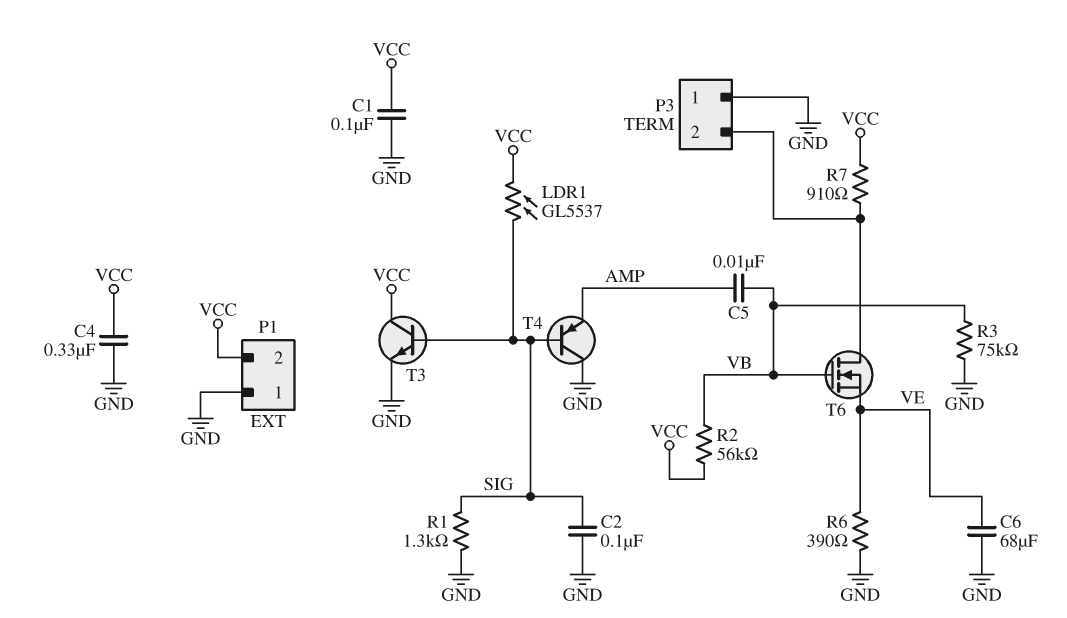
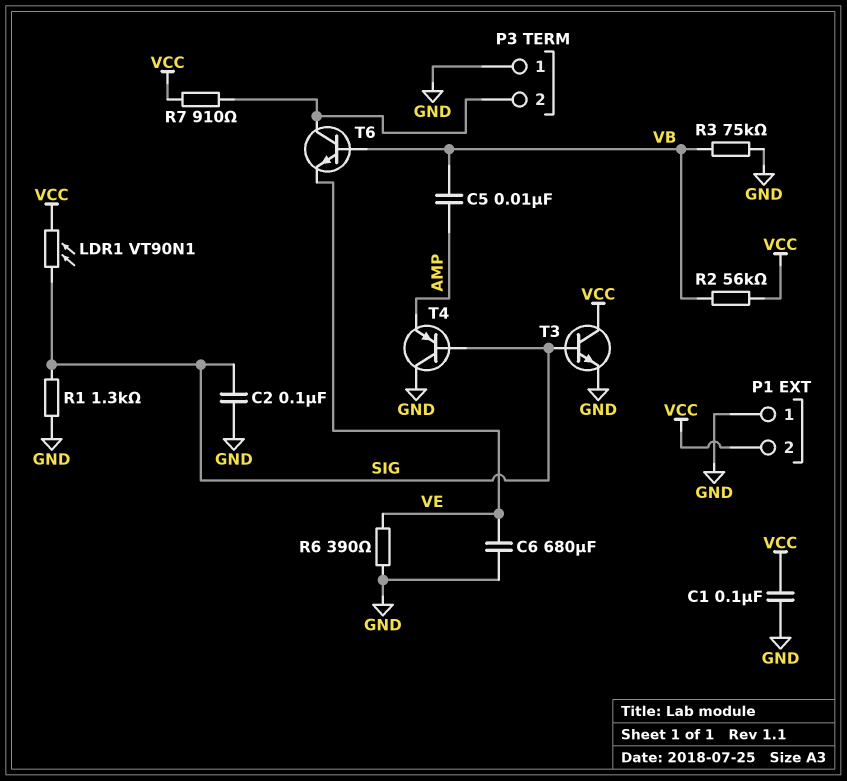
C4: 330nF (GND, VCC) -> none
C6: 68uF (GND, VE) -> 680uF (GND, VE)
LDR1: GL5537 (SIG, VCC) -> VT90N1 (SIG, VCC)
T6: NMOS (G VB, D P3/2, S VE) -> NPN (B VB, C P3/2, E VE)

